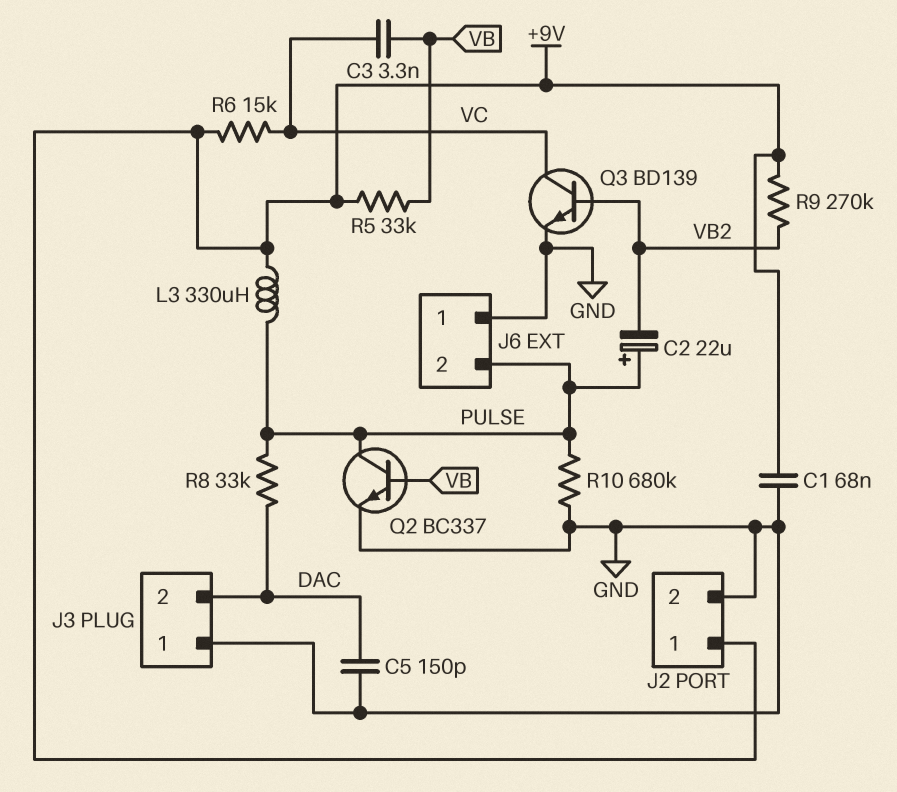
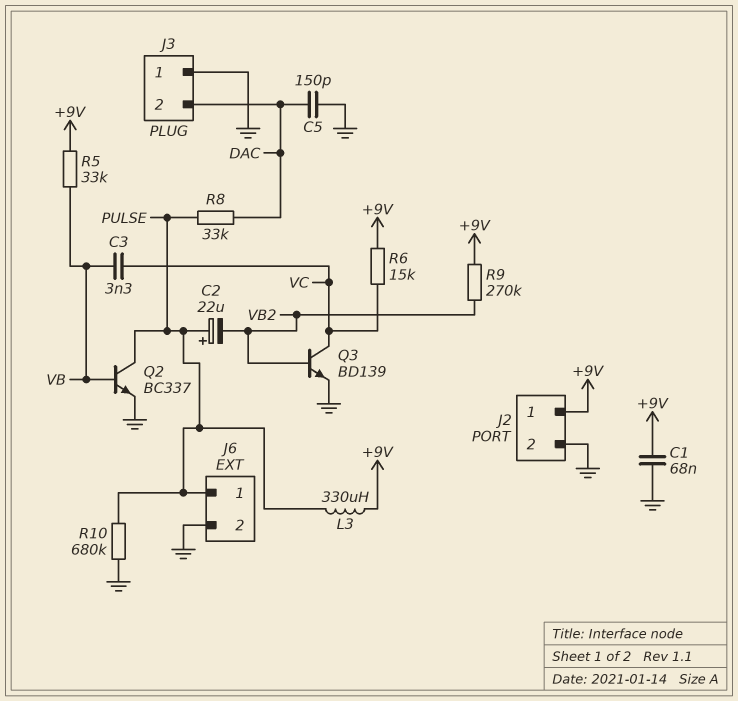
J6 pin 1: GND -> PULSE
J6 pin 2: PULSE -> GND

